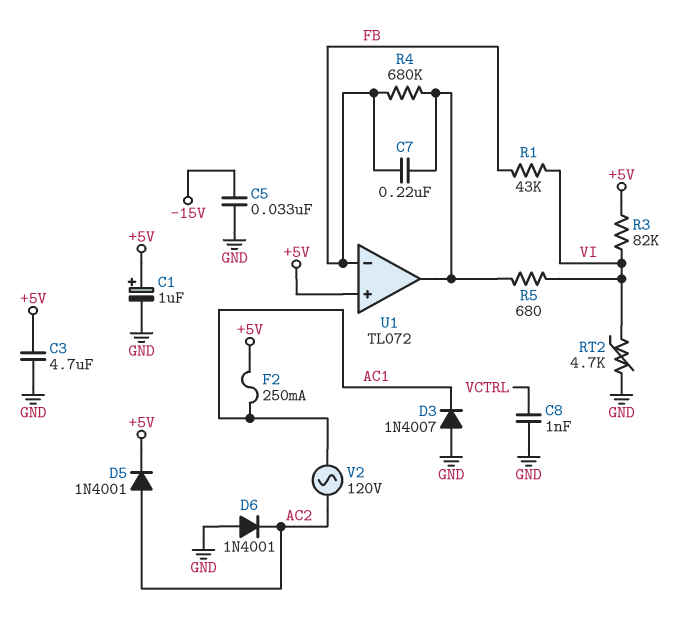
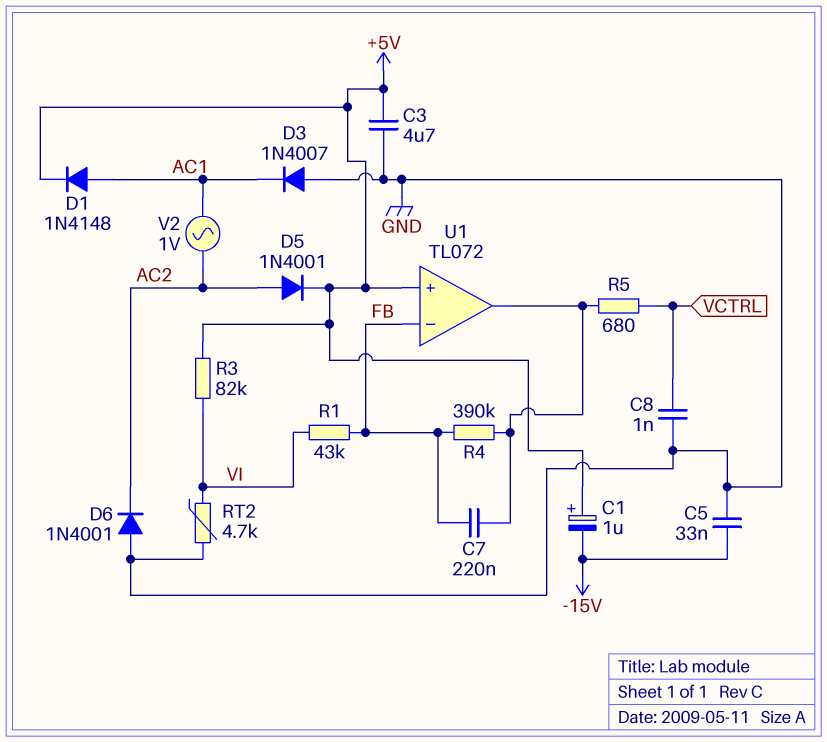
C1: 1uF (plus +5V, minus GND) -> 1uF (plus +5V, minus -15V)
D1: none -> diode 1N4148 (A AC1, K +5V)
F2: 250mA (+5V, AC1) -> none
R4: 680k (FB, U1/out) -> 390k (FB, U1/out)
R5: 680 (U1/out, VI) -> 680 (U1/out, VCTRL)
V2: AC 120V (AC1, AC2) -> AC 1V (AC1, AC2)

